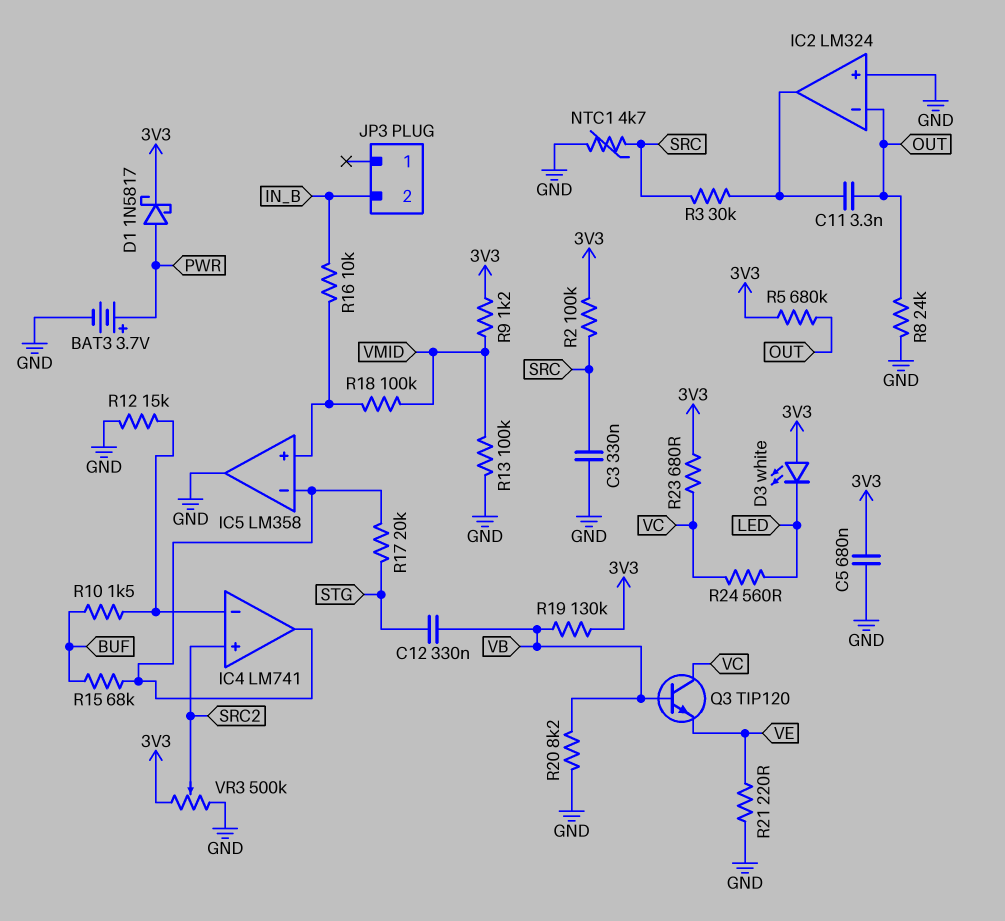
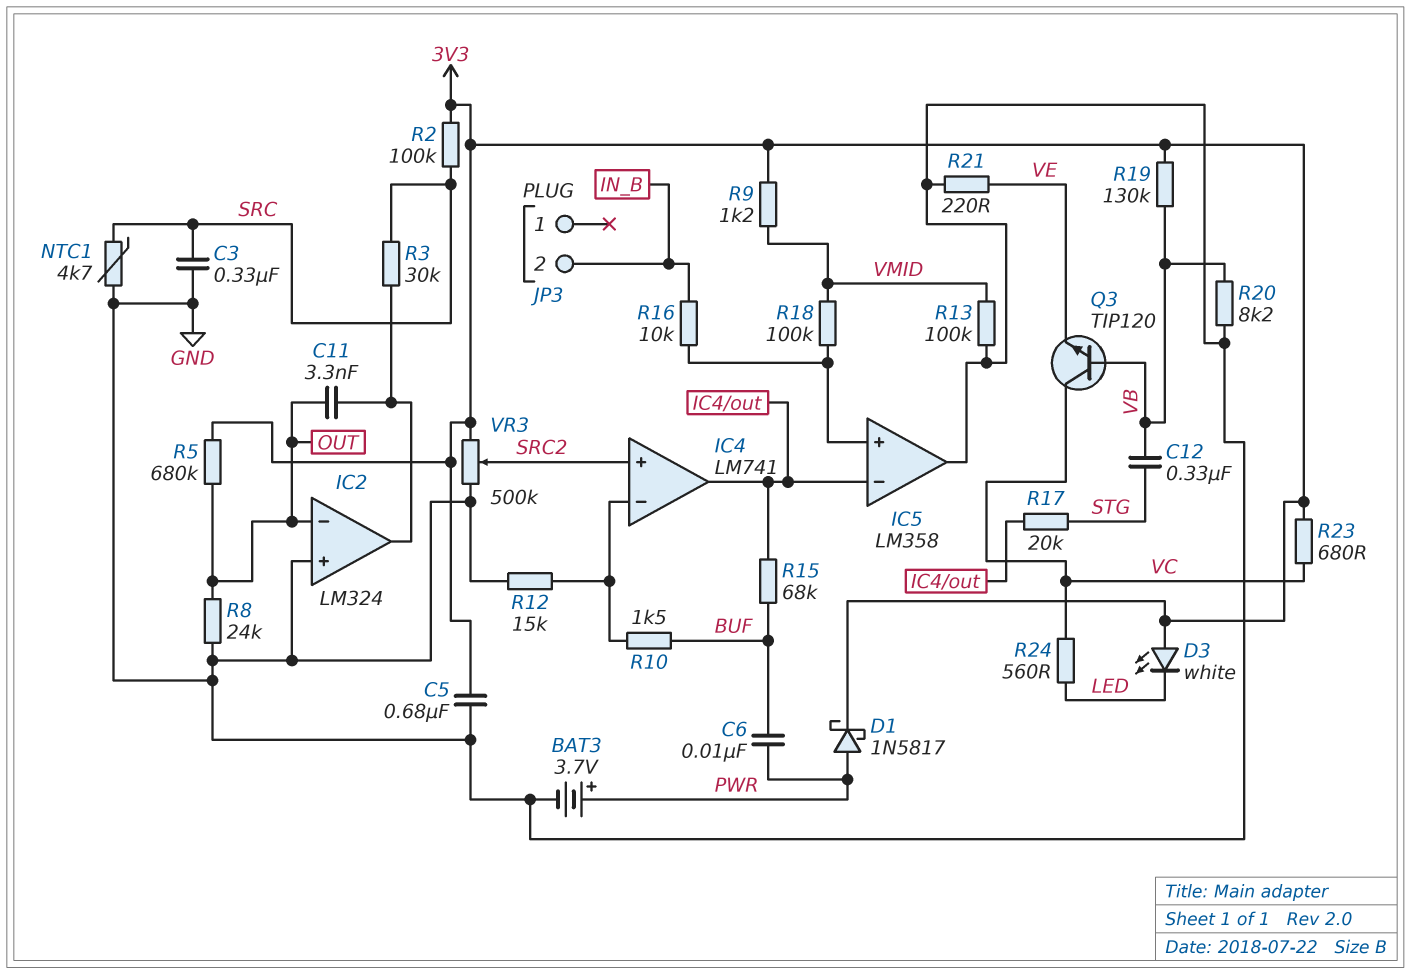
C6: none -> 10nF (BUF, PWR)

